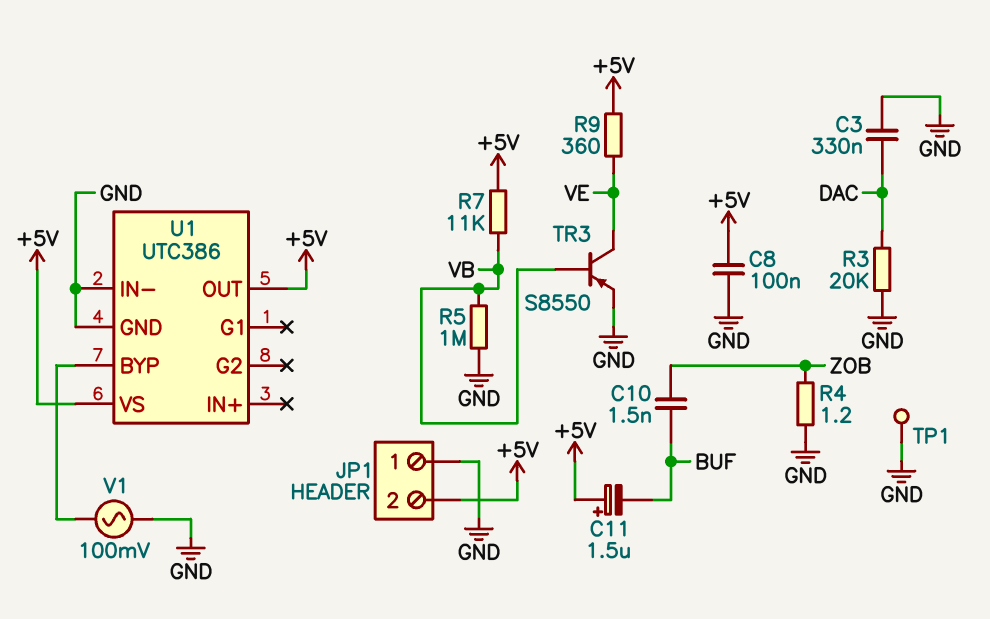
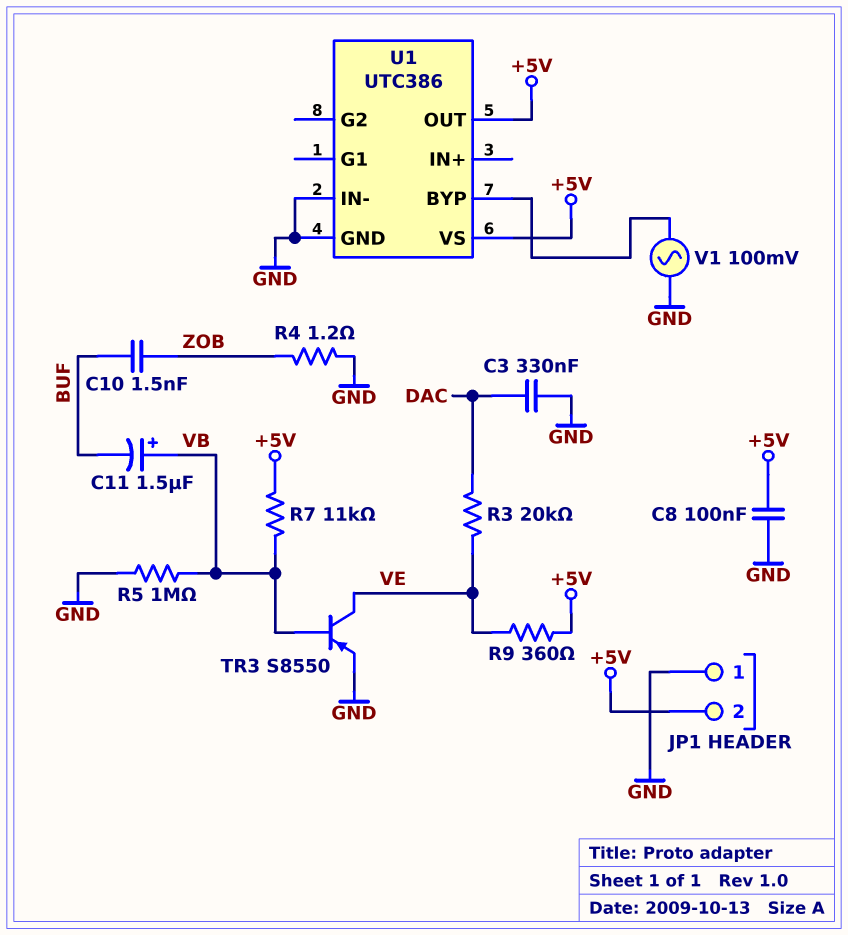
C11: 1.5uF (plus +5V, minus BUF) -> 1.5uF (plus VB, minus BUF)
R3: 20k (DAC, GND) -> 20k (DAC, VE)
TP1: test point (GND) -> none

